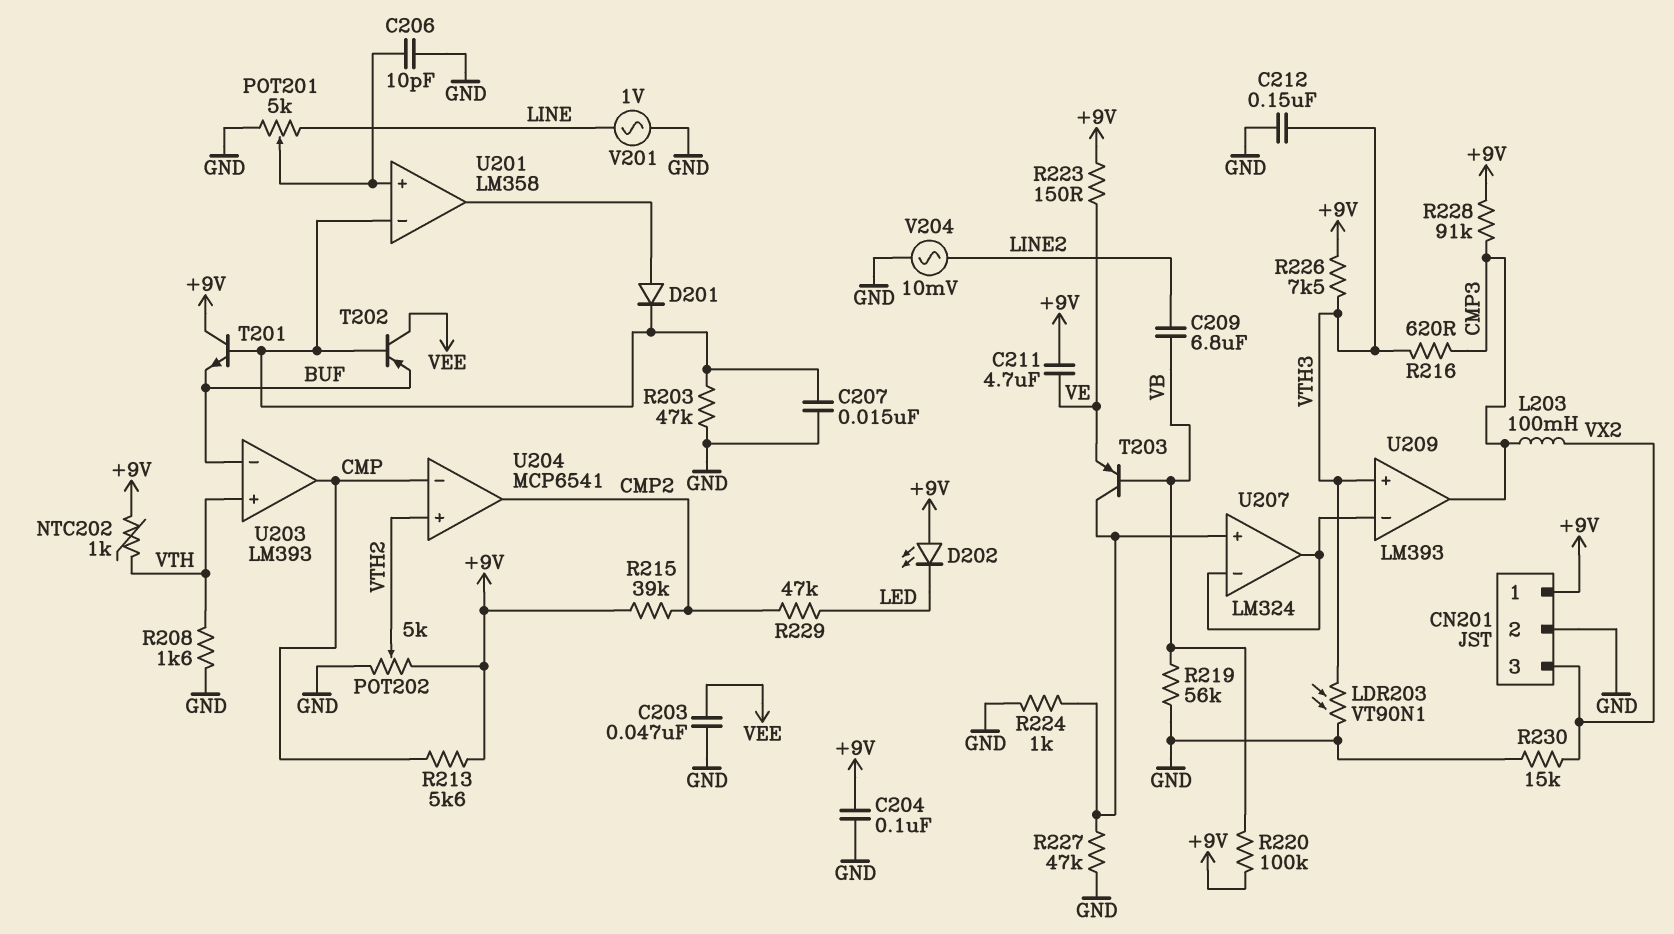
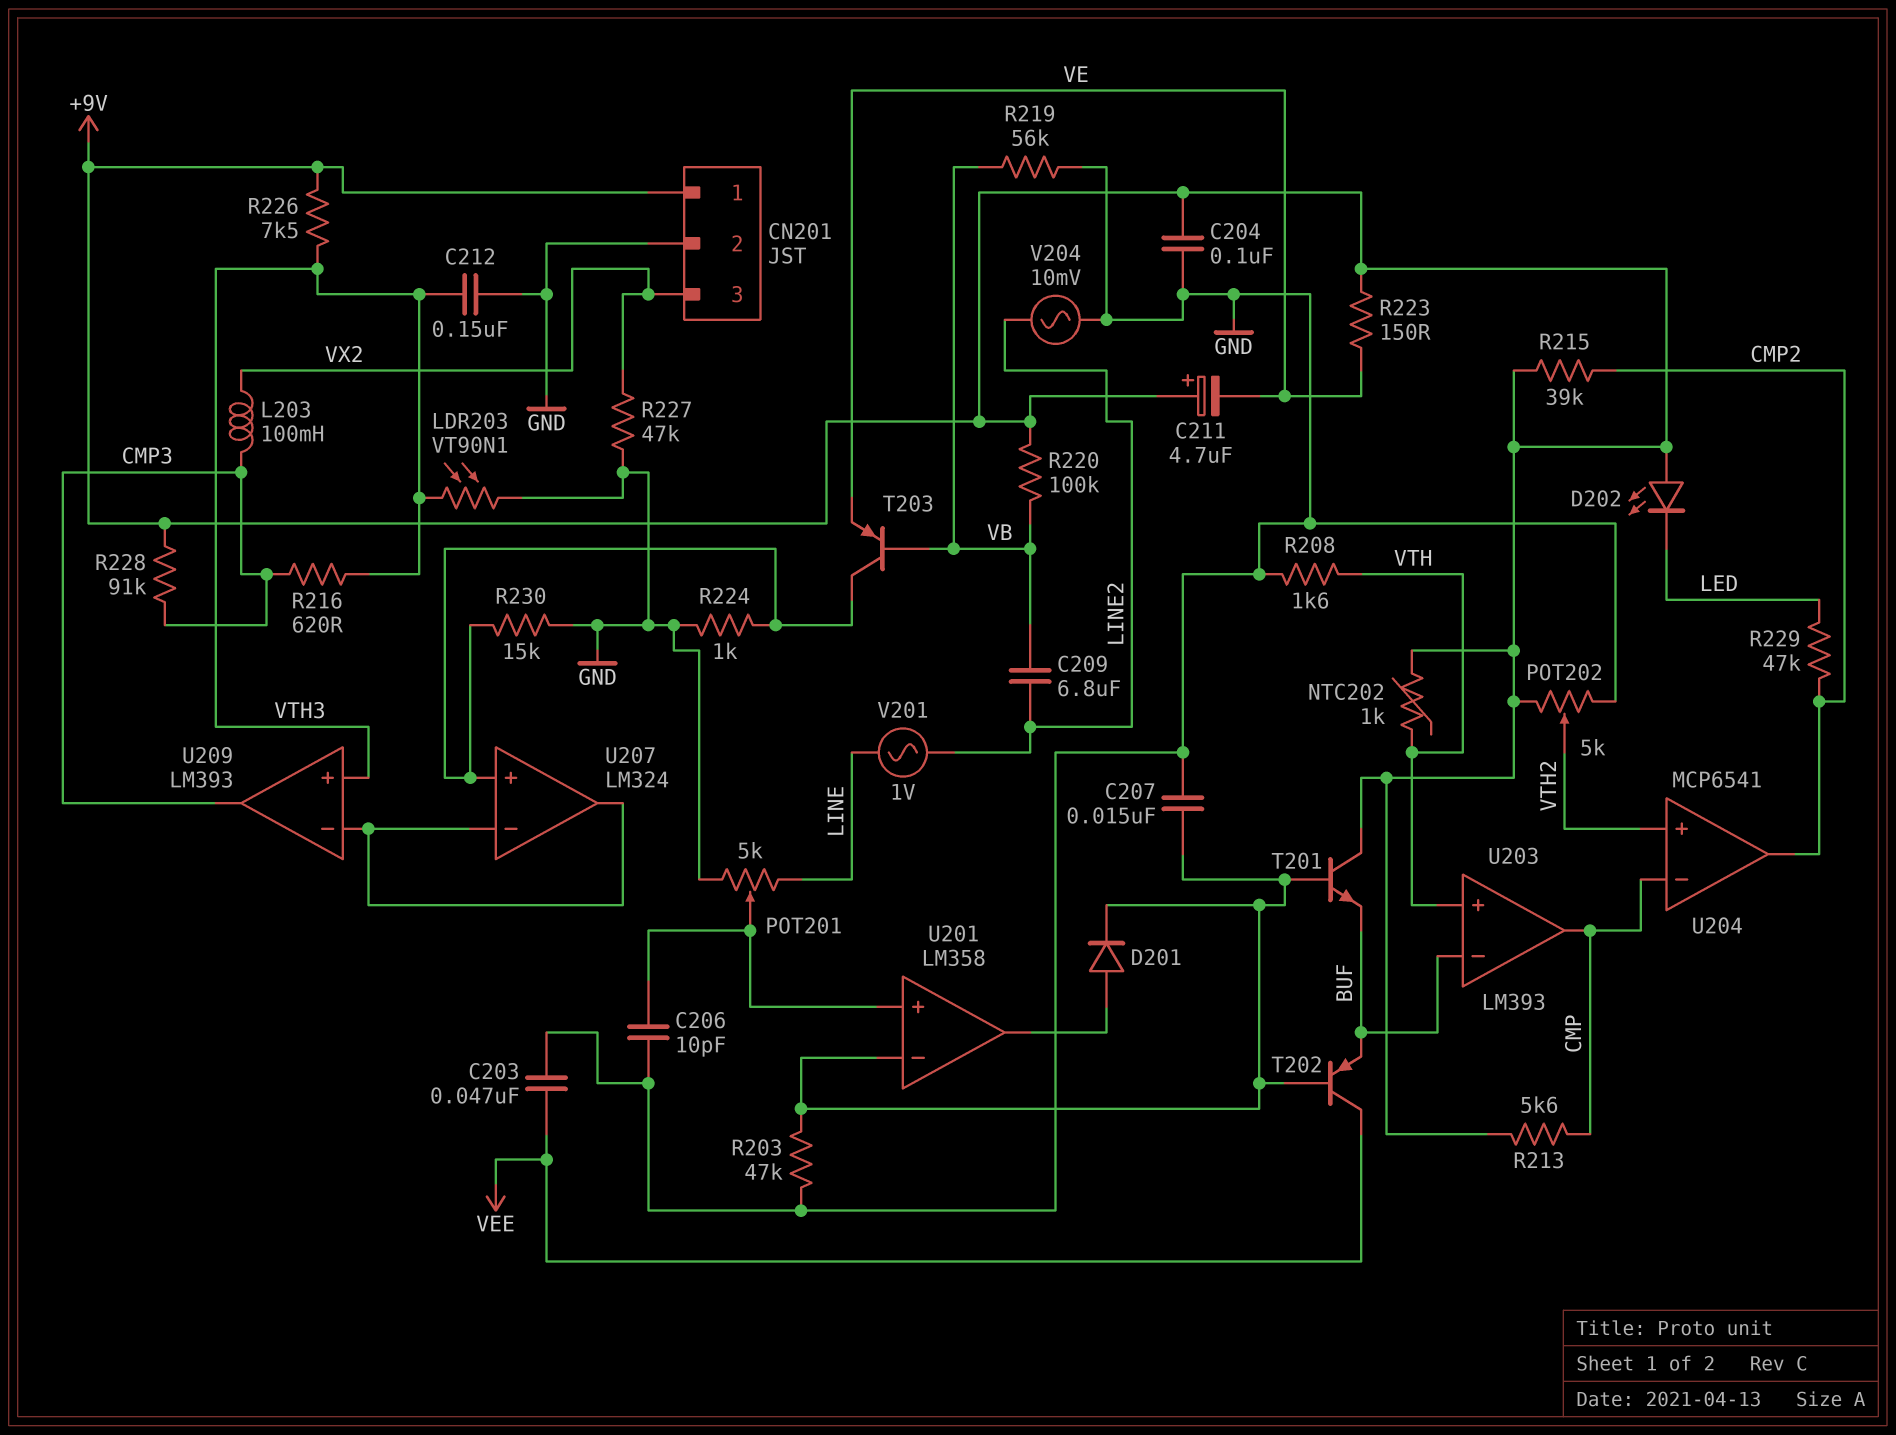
C211: 4.7uF (+9V, VE) -> 4.7uF (plus +9V, minus VE)
R227: 47k (GND, U207/in+) -> 47k (GND, VX2)
R230: 15k (GND, VX2) -> 15k (GND, U207/in+)
V201: AC 1V (GND, LINE) -> AC 1V (LINE, LINE2)

